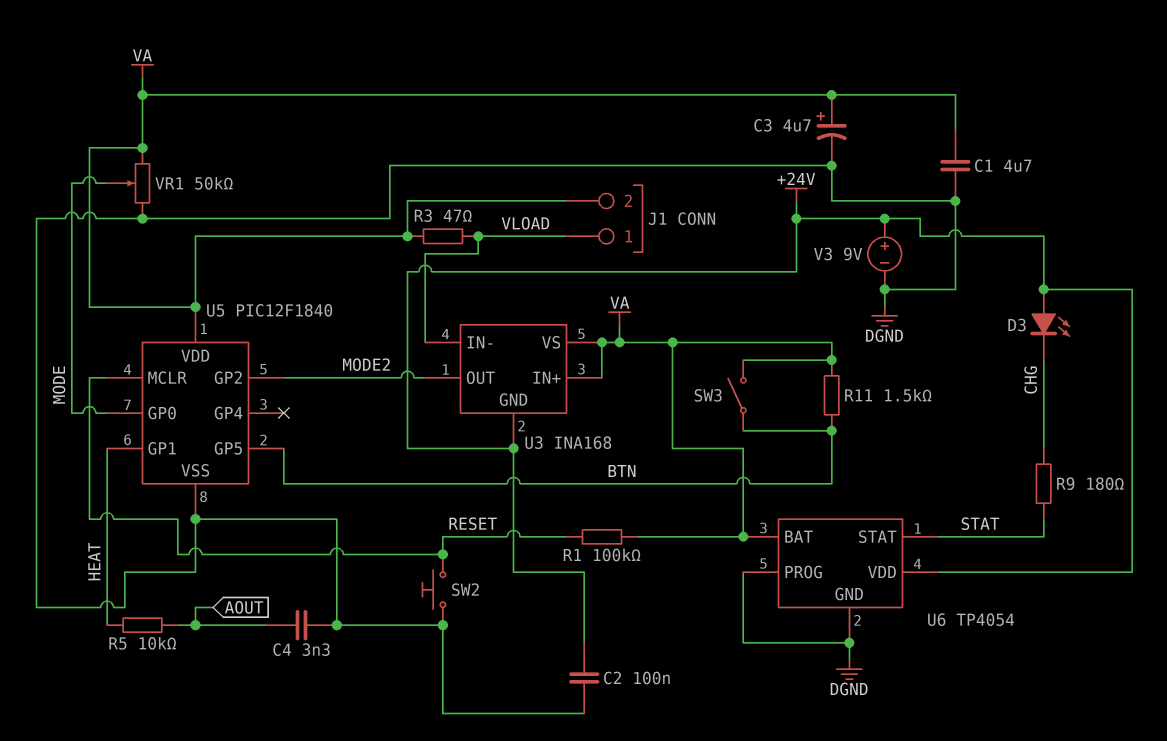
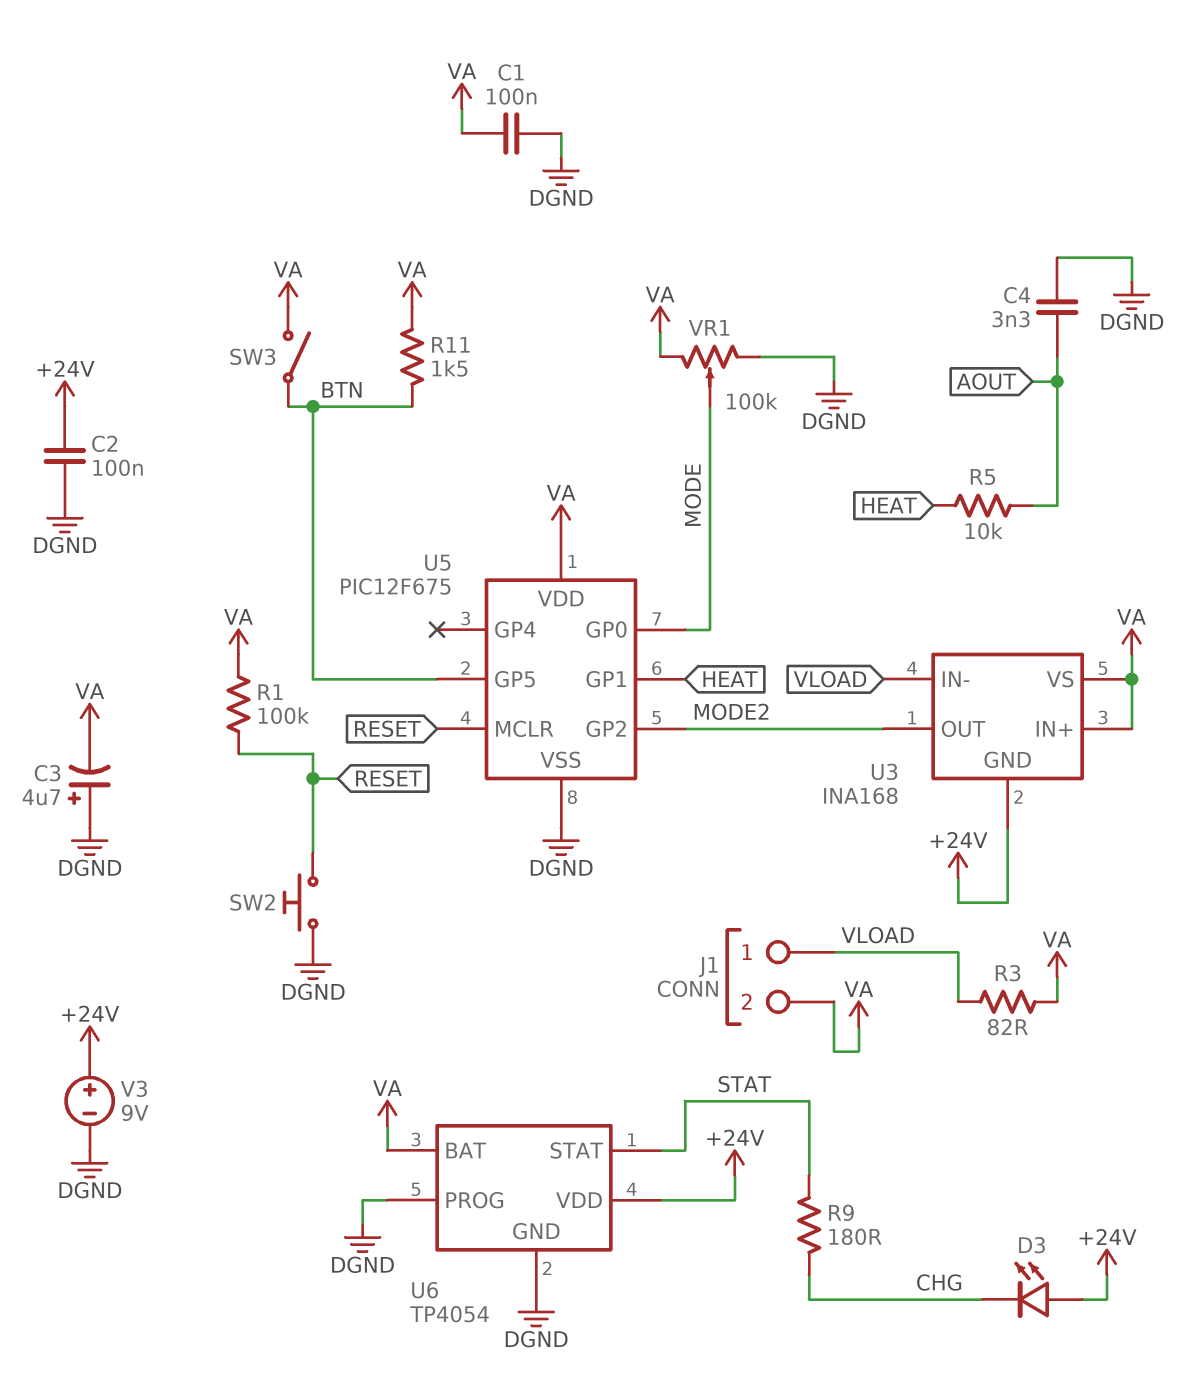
C1: 4.7uF (DGND, VA) -> 100nF (DGND, VA)
C3: 4.7uF (plus VA, minus DGND) -> 4.7uF (plus DGND, minus VA)
R3: 47 (VA, VLOAD) -> 82 (VA, VLOAD)
U5: PIC12F1840 -> PIC12F675
VR1: 50k (DGND, VA, wiper MODE) -> 100k (DGND, VA, wiper MODE)

